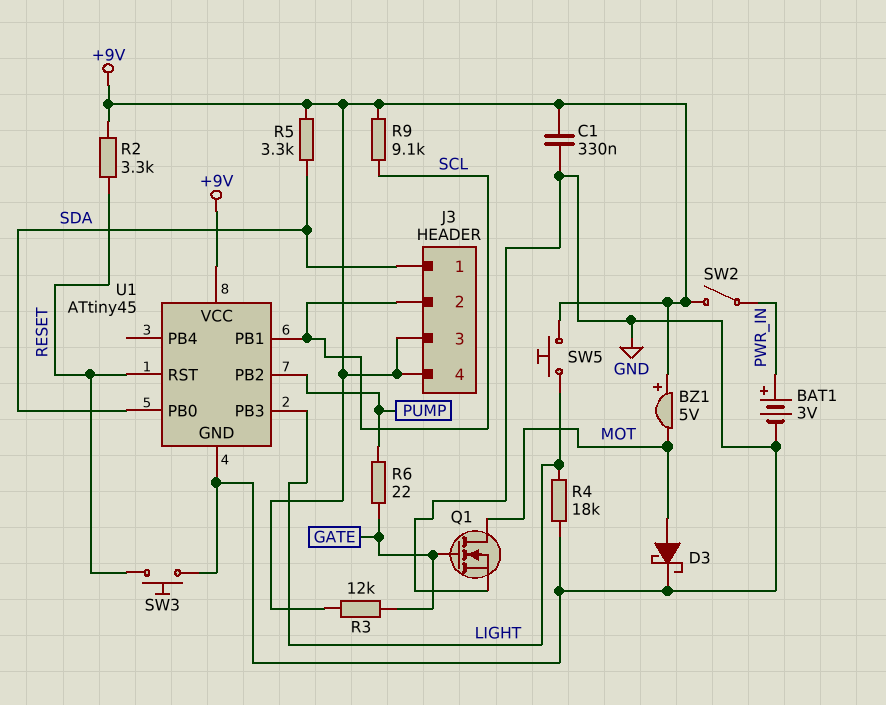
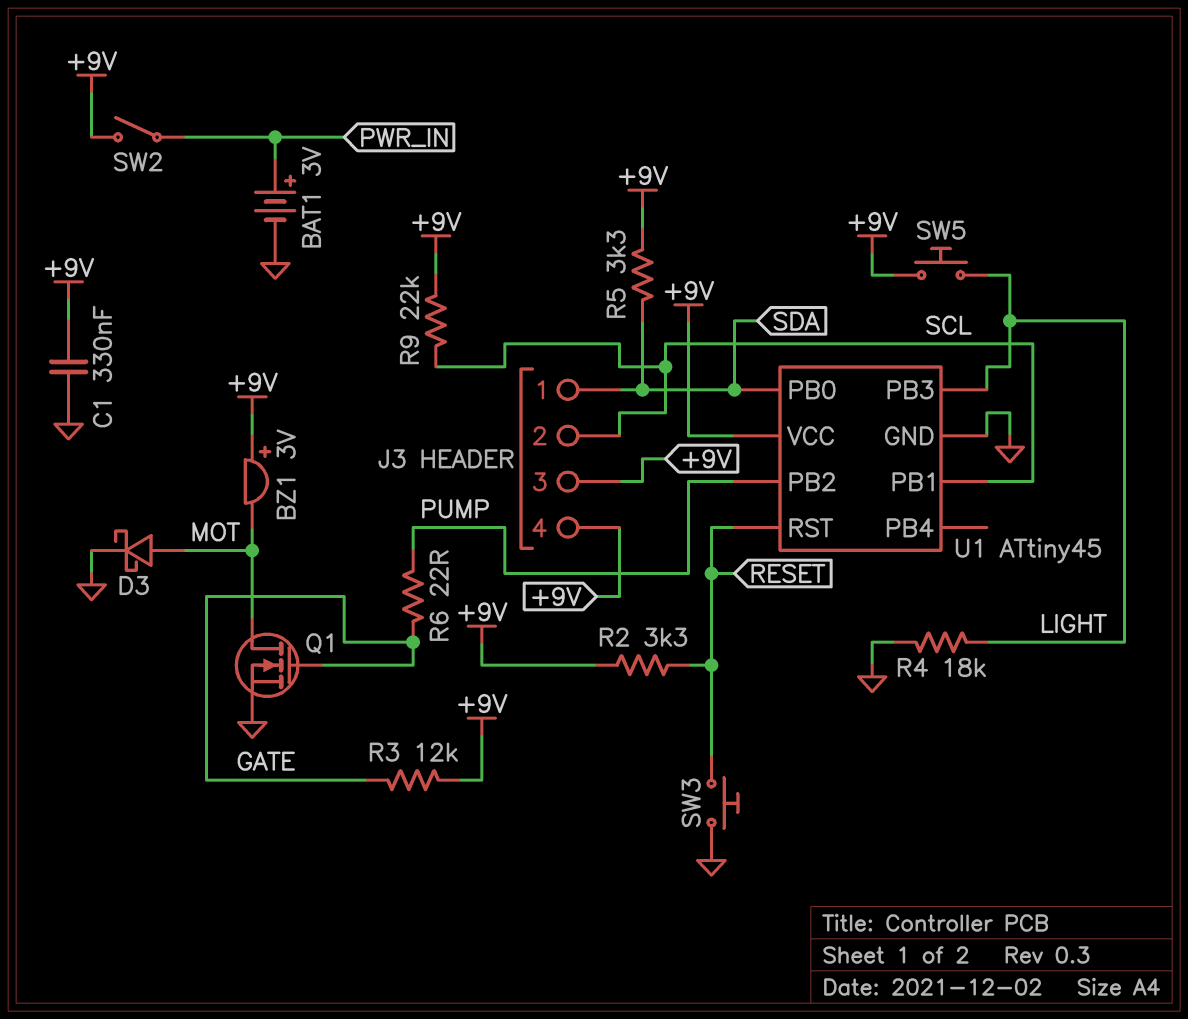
BZ1: buzzer 5V (plus +9V, minus MOT) -> buzzer 3V (plus +9V, minus MOT)
R9: 9.1k (+9V, SCL) -> 22k (+9V, SCL)

